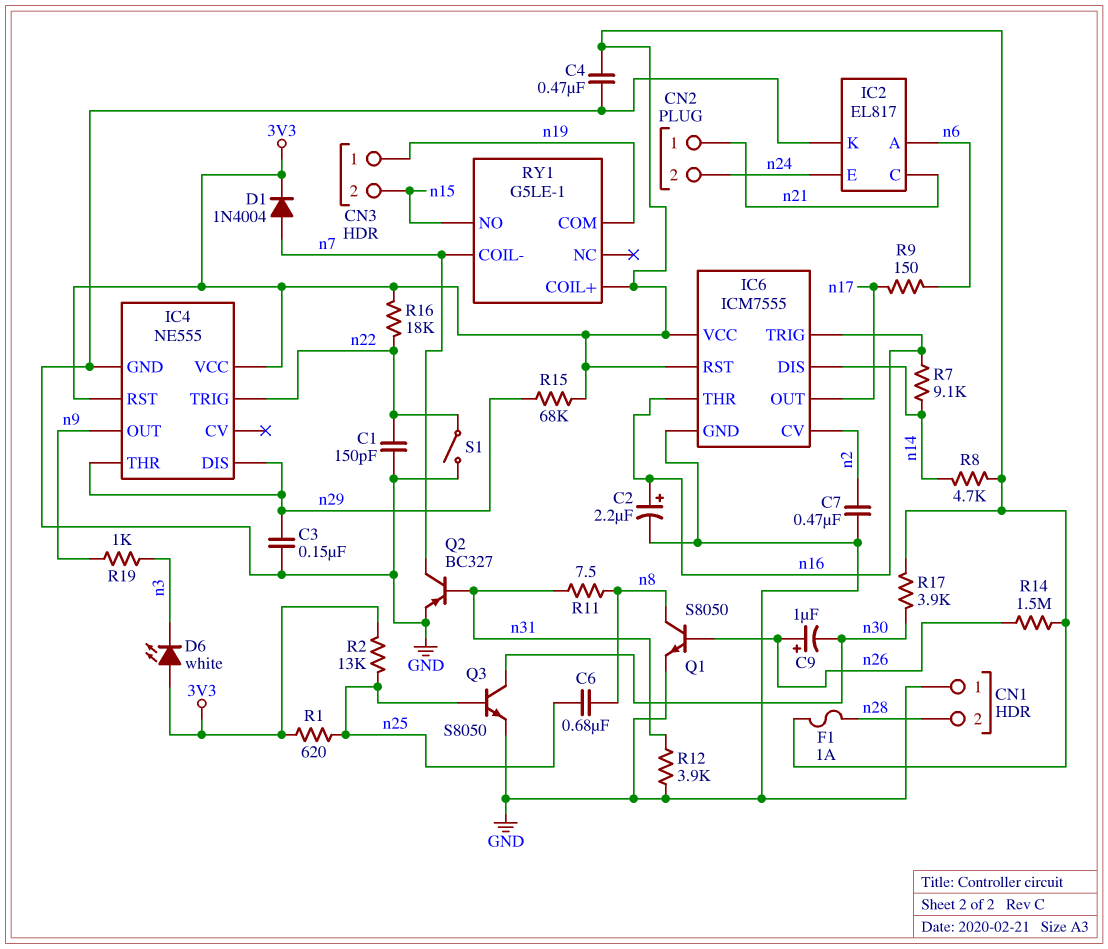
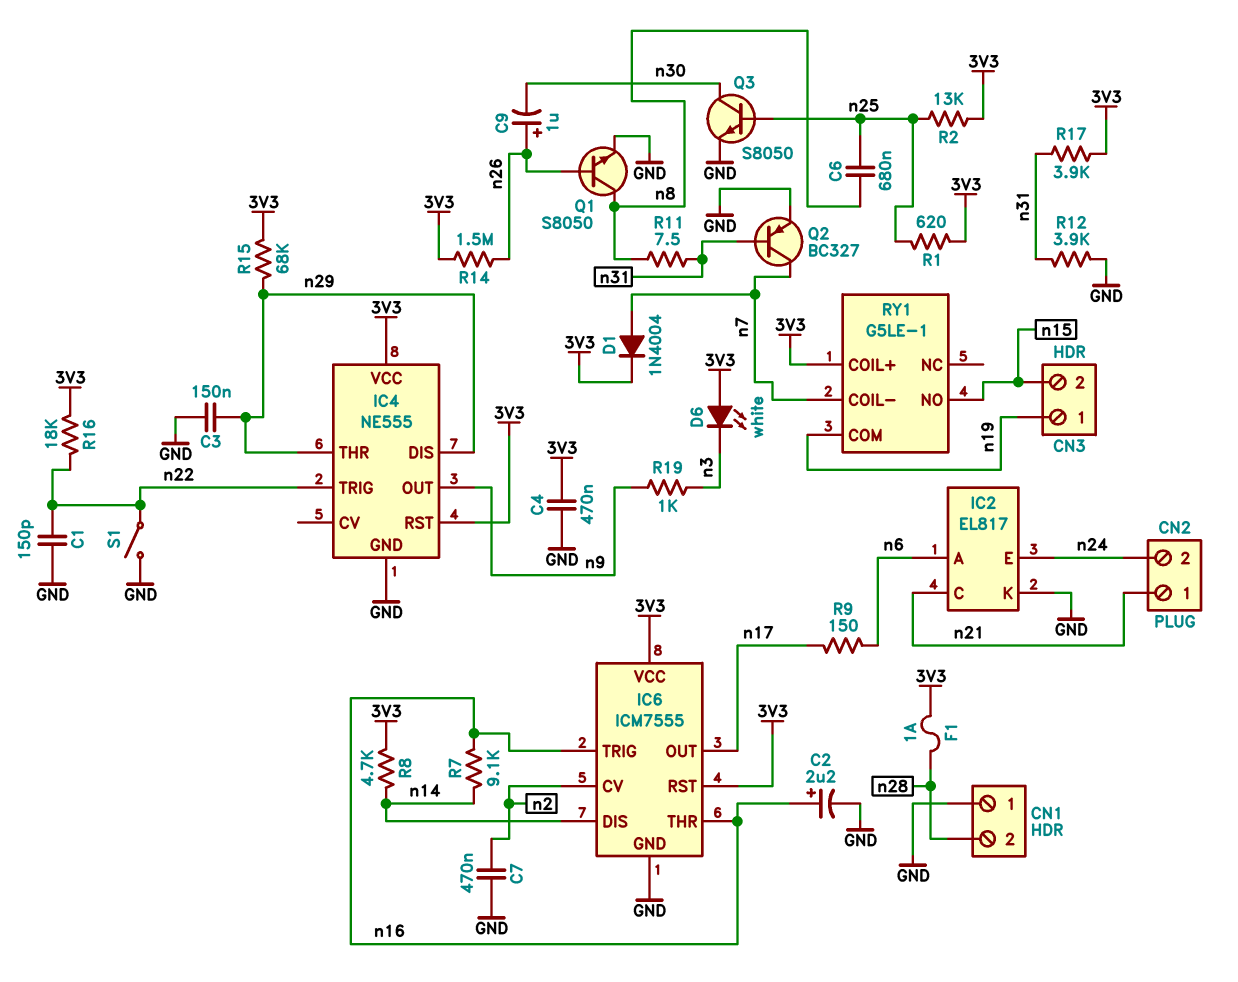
R17: 3.9k (3V3, n30) -> 3.9k (3V3, n31)

